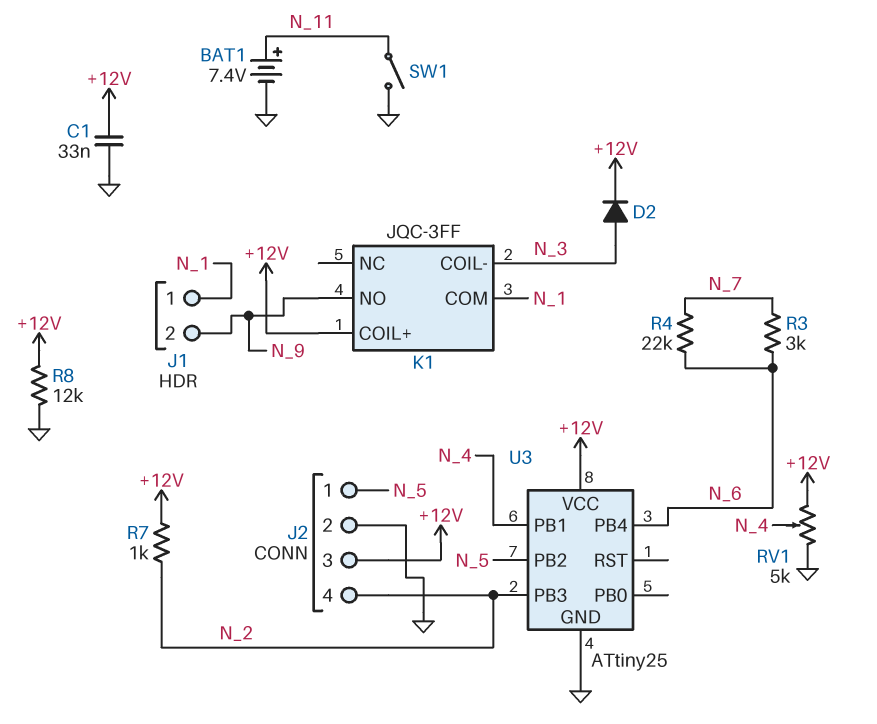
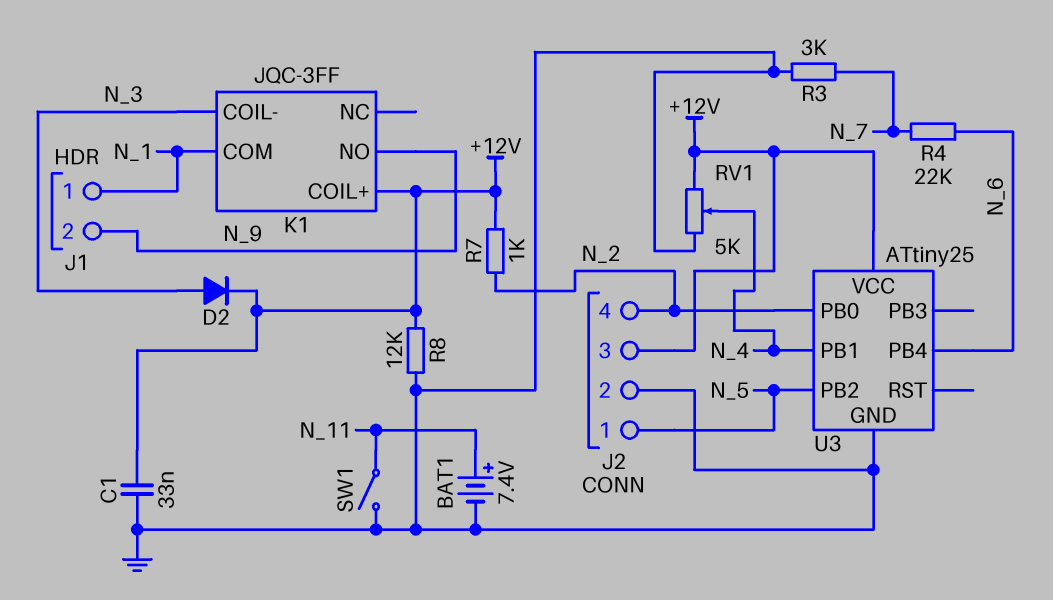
R3: 3k (N_6, N_7) -> 3k (GND, N_7)
U3 pin PB0: none -> N_2
U3 pin PB3: N_2 -> none

